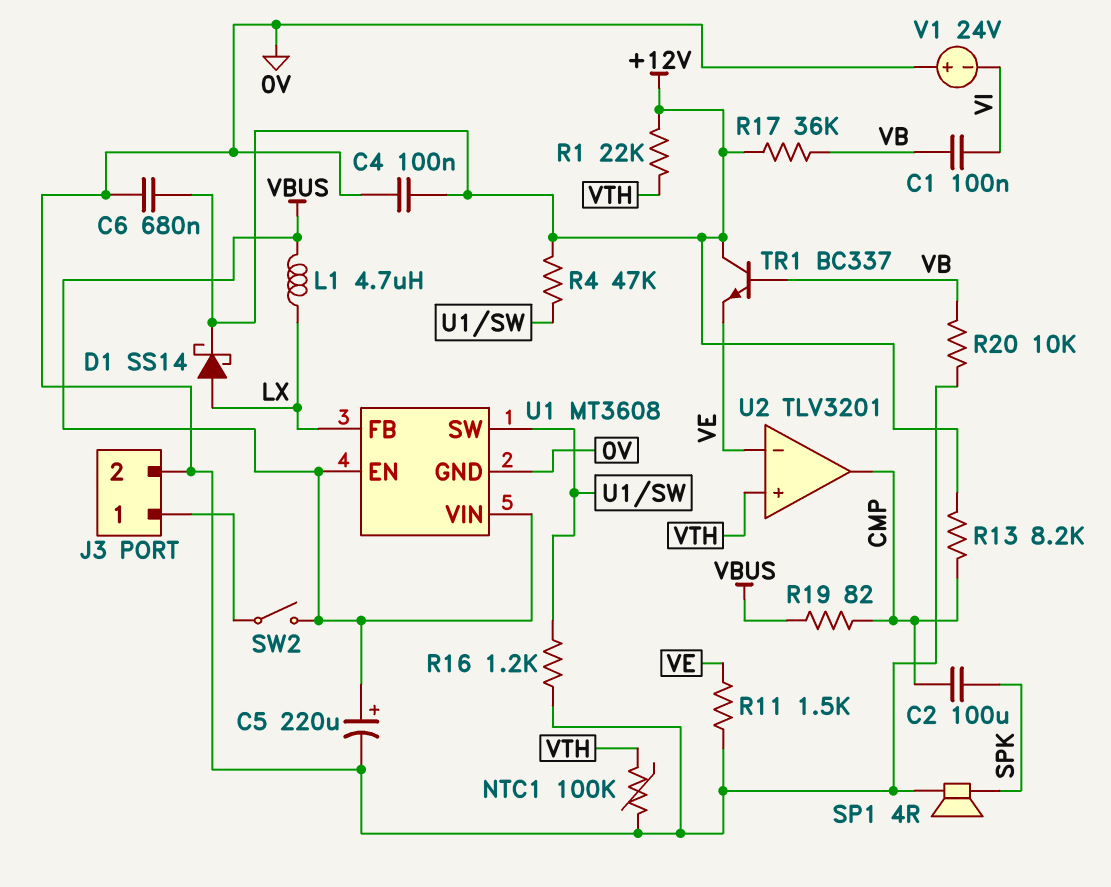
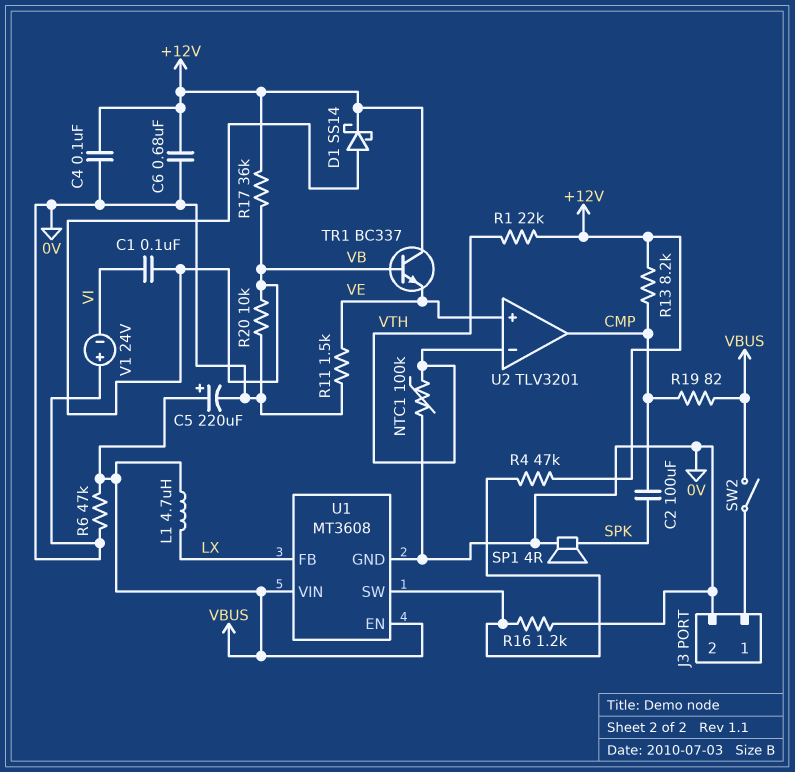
D1: schottky SS14 (A LX, K +12V) -> schottky SS14 (A VB, K +12V)
R6: none -> 47k (0V, VBUS)
U2 pin in+: VTH -> VE
U2 pin in-: VE -> VTH

